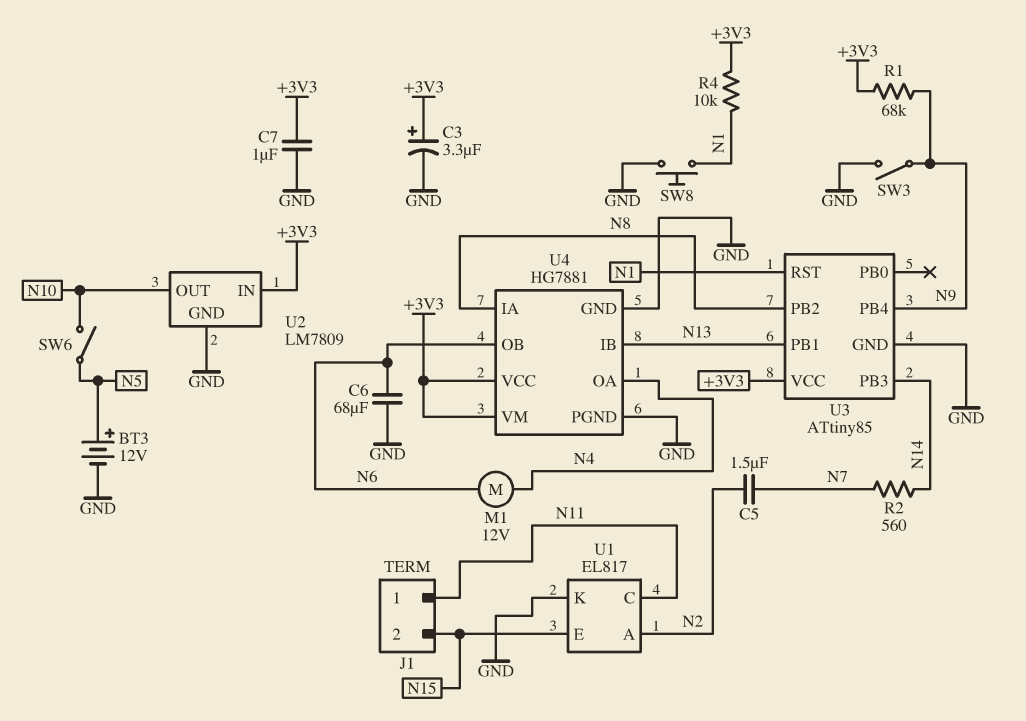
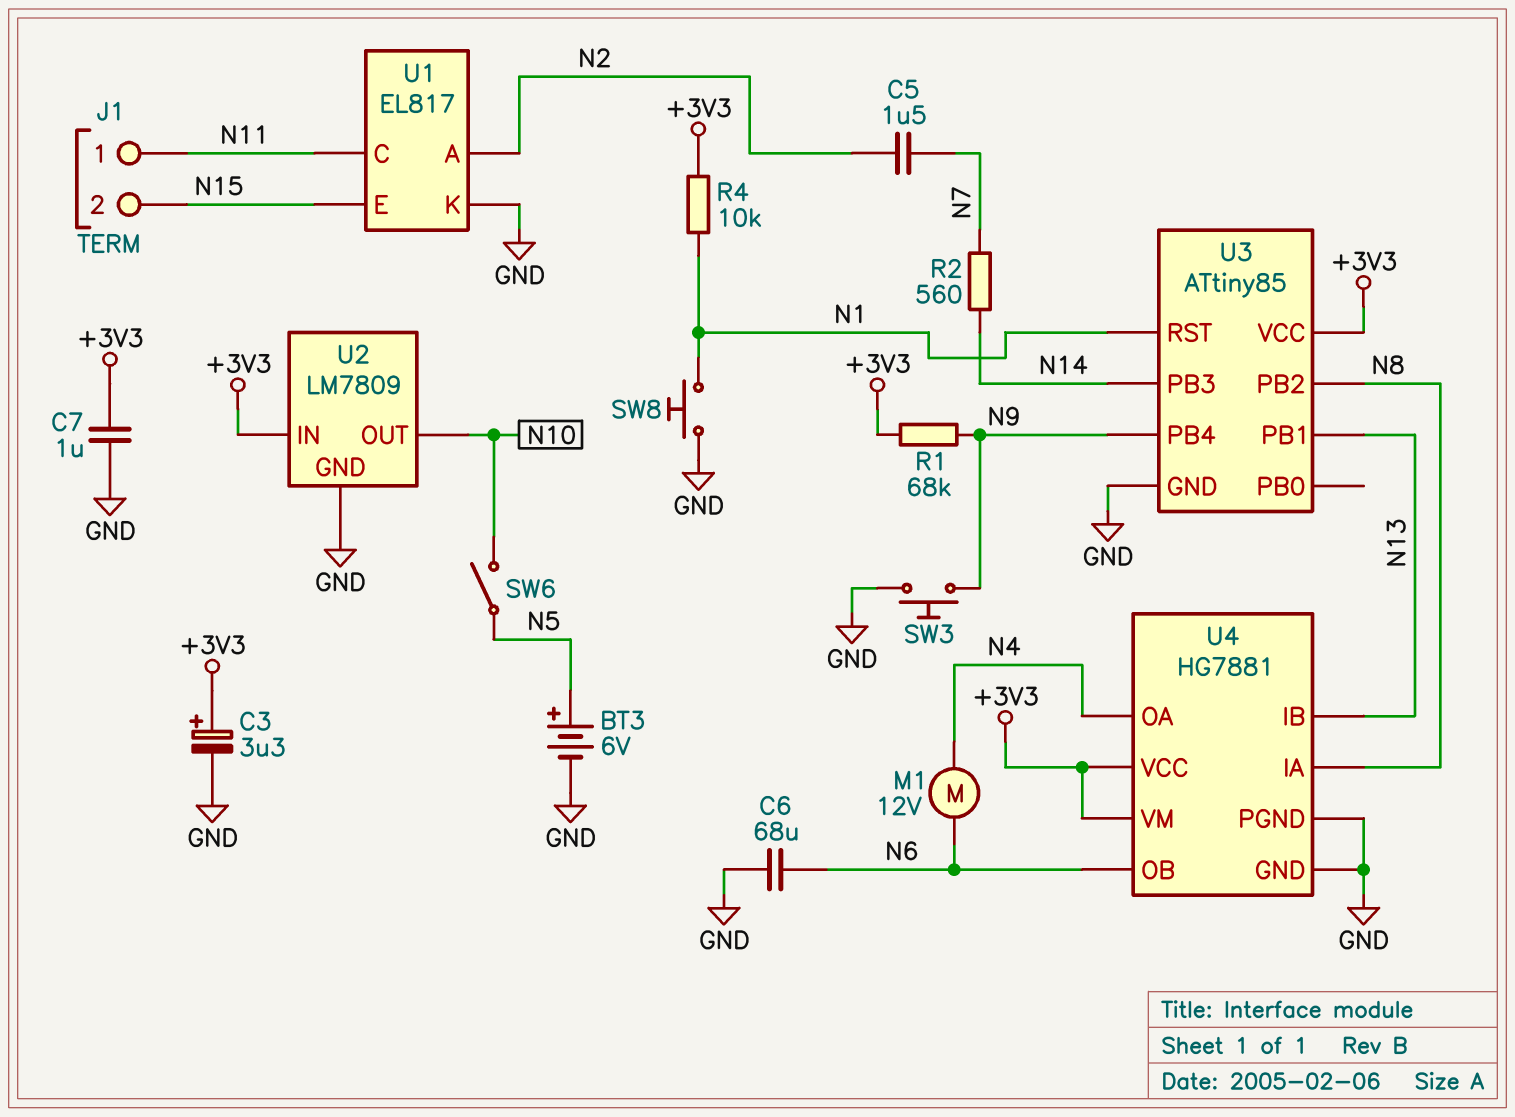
BT3: 12V (plus N5, minus GND) -> 6V (plus N5, minus GND)
SW3: switch (GND, N9) -> button (GND, N9)

